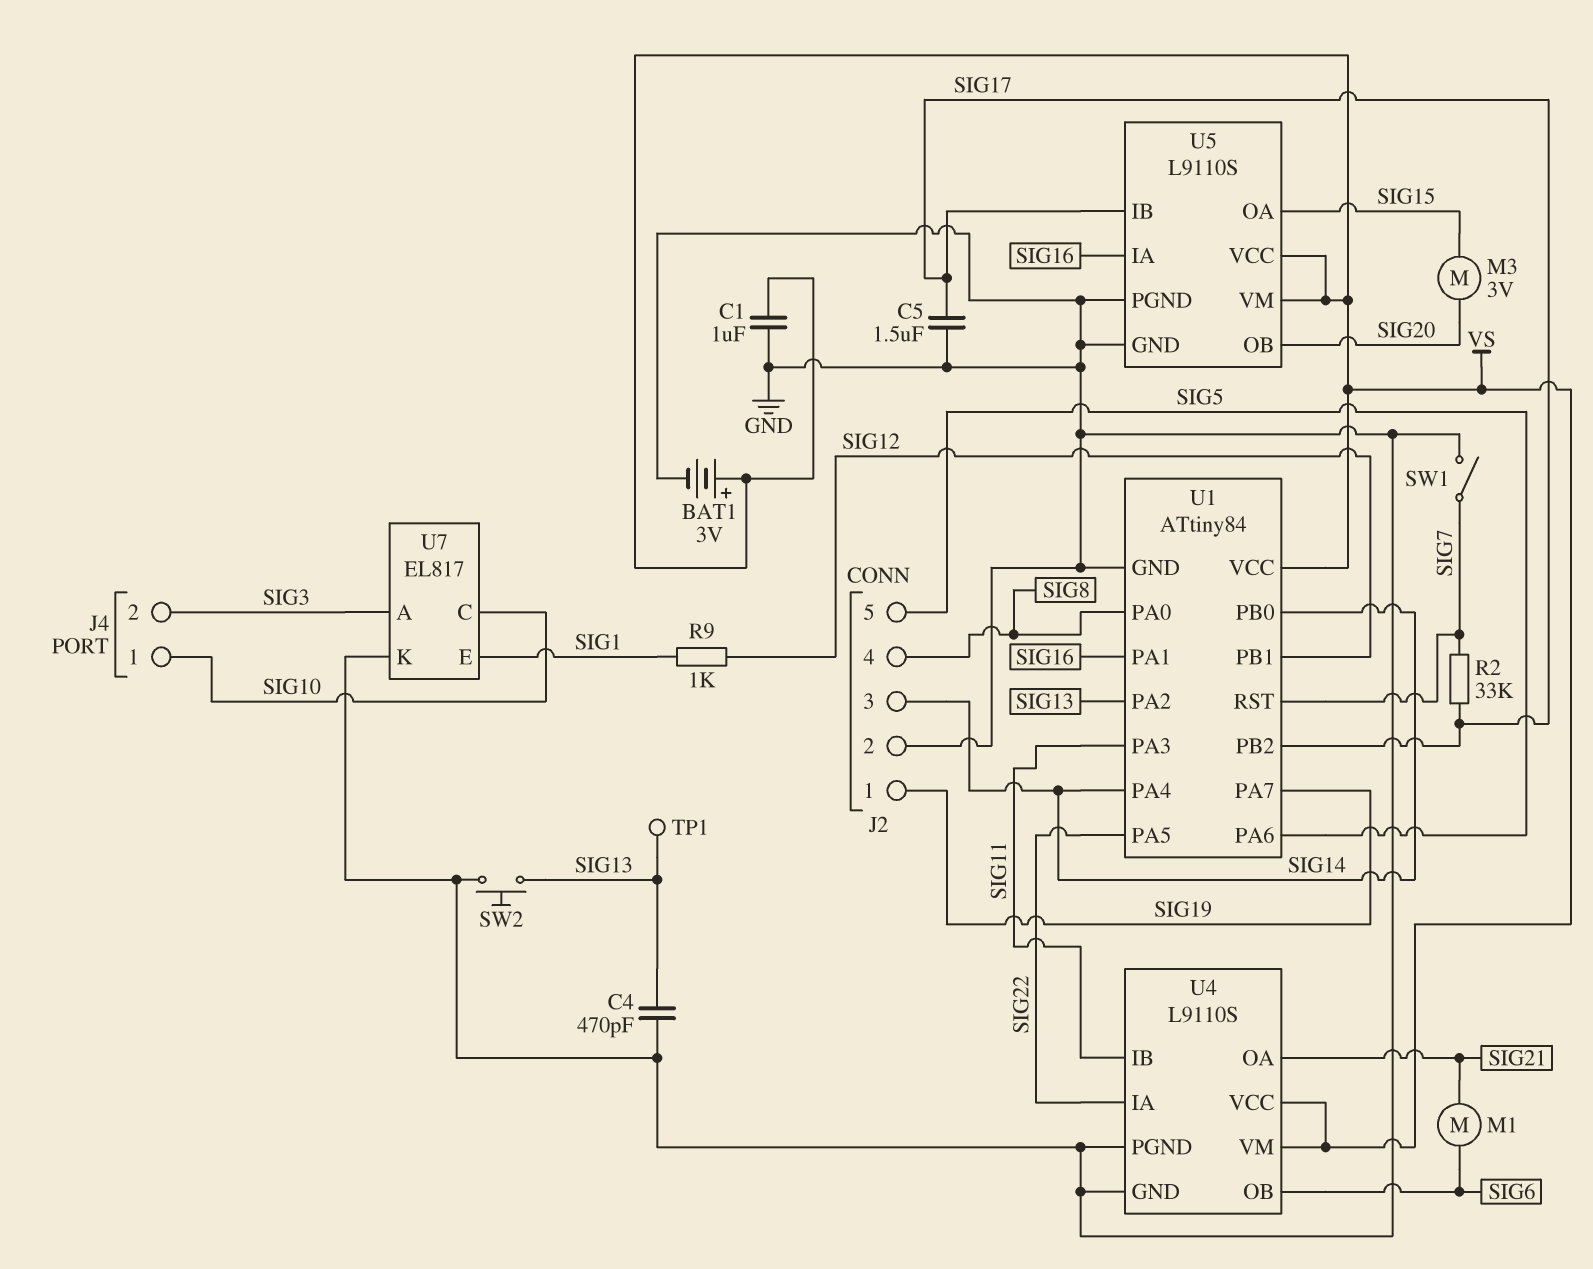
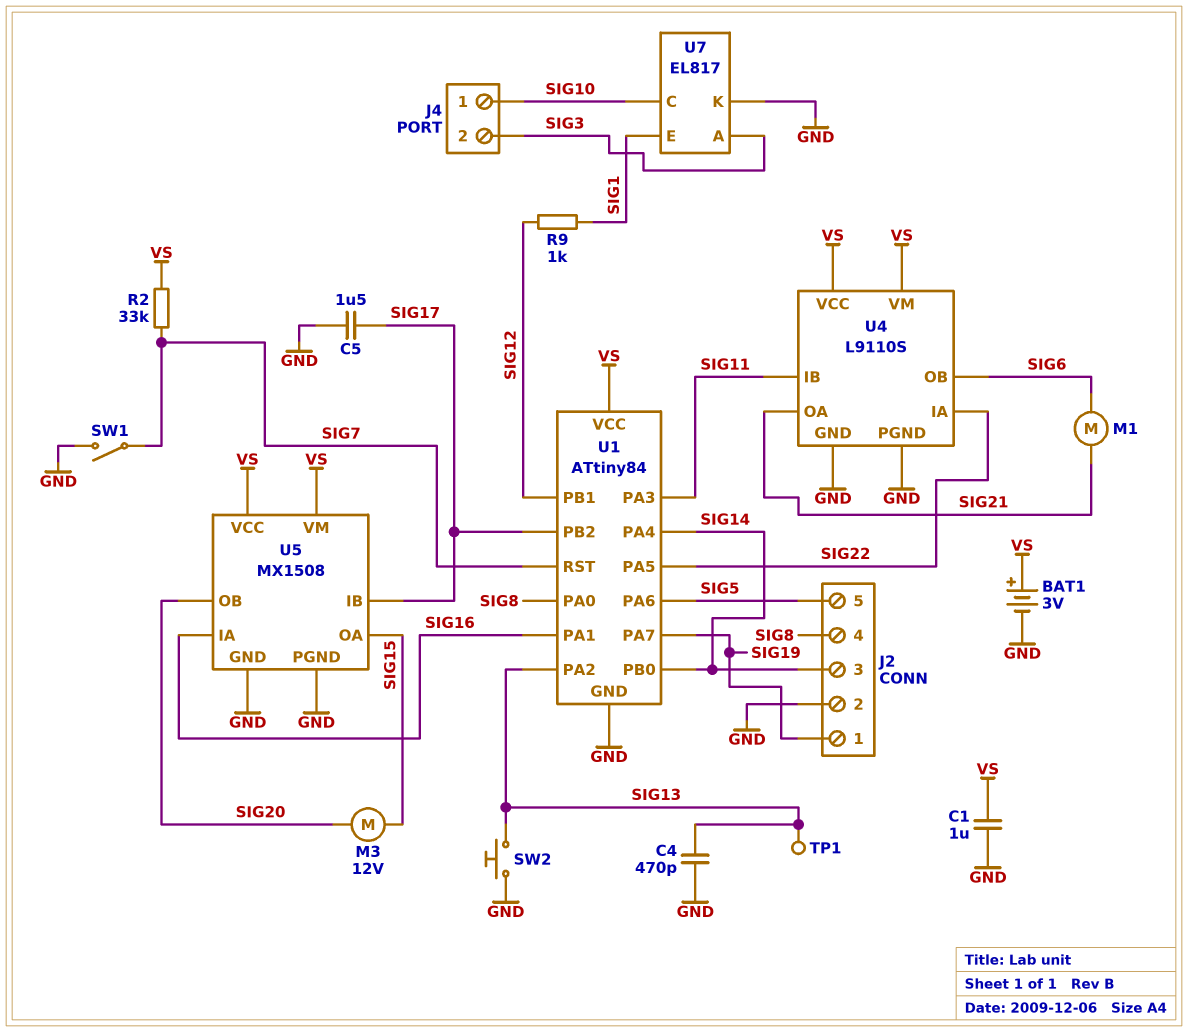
M3: motor 3V (SIG15, SIG20) -> motor 12V (SIG15, SIG20)
R2: 33k (SIG7, SIG17) -> 33k (SIG7, VS)
U5: L9110S -> MX1508

